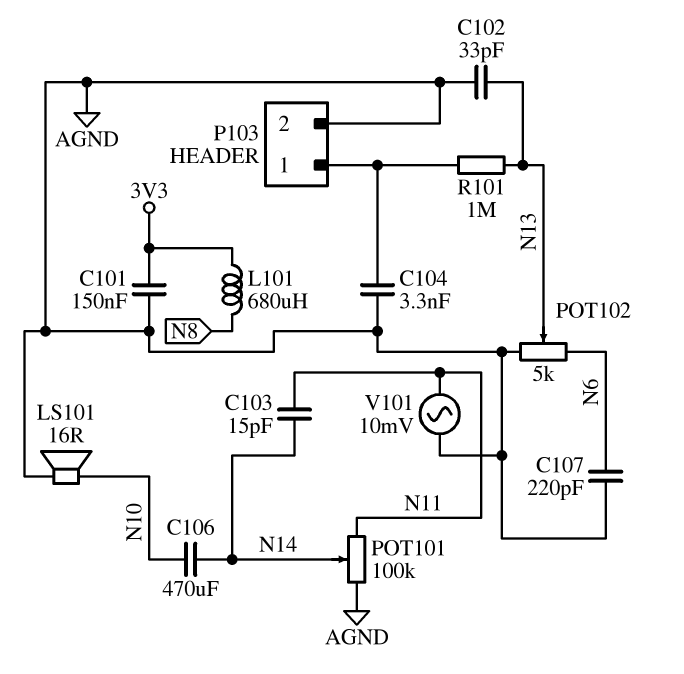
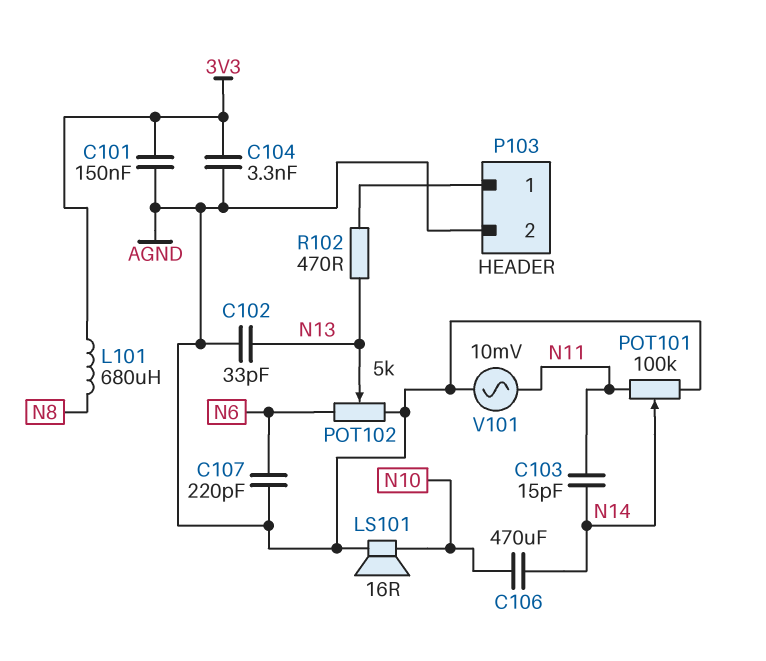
C104: 3.3nF (AGND, P103/1) -> 3.3nF (3V3, AGND)
R101: 1M (N13, P103/1) -> none
R102: none -> 470 (N13, P103/1)

